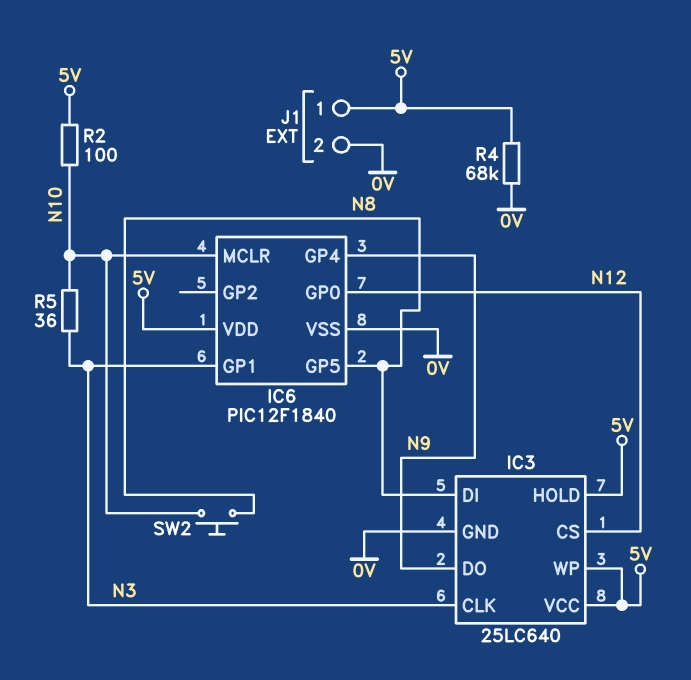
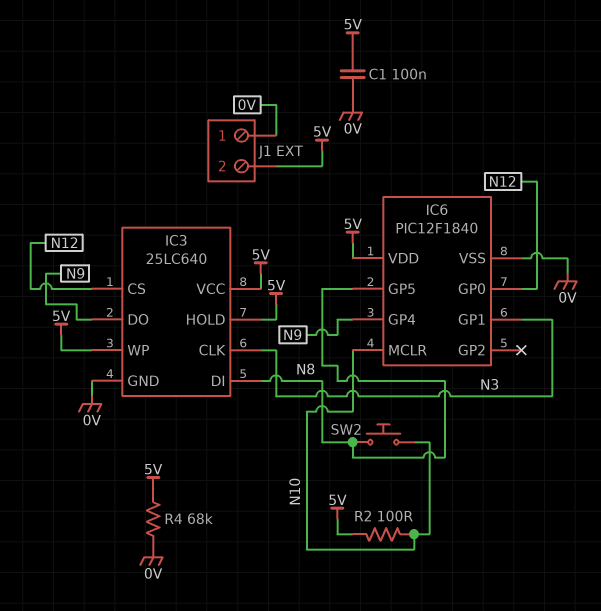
C1: none -> 100nF (0V, 5V)
J1 pin 1: 5V -> 0V
J1 pin 2: 0V -> 5V
R5: 36 (N3, N10) -> none

